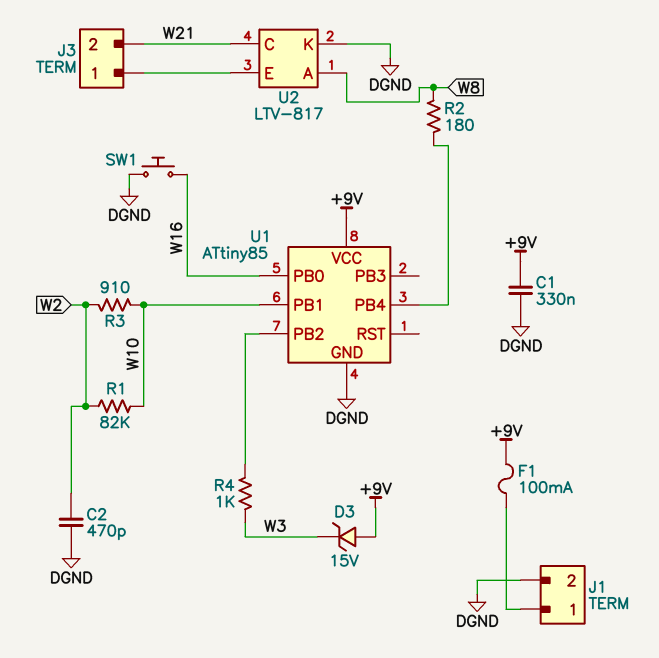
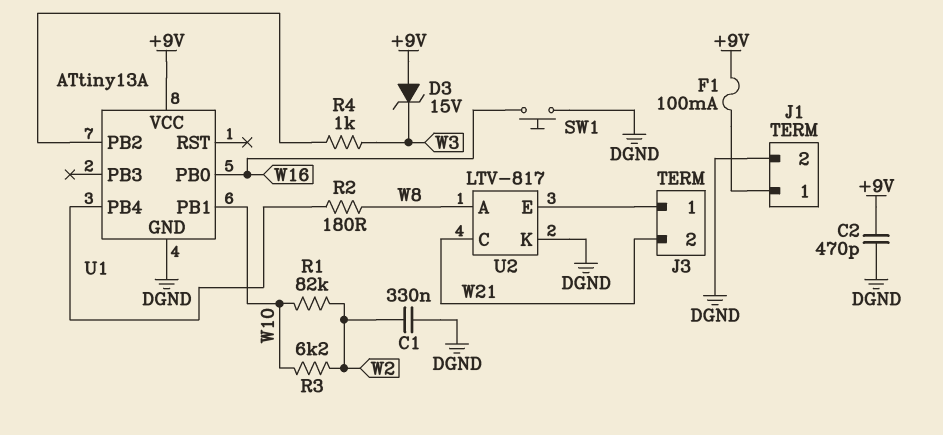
C1: 330nF (+9V, DGND) -> 330nF (DGND, W2)
C2: 470pF (DGND, W2) -> 470pF (+9V, DGND)
R3: 910 (W2, W10) -> 6.2k (W2, W10)
U1: ATtiny85 -> ATtiny13A

